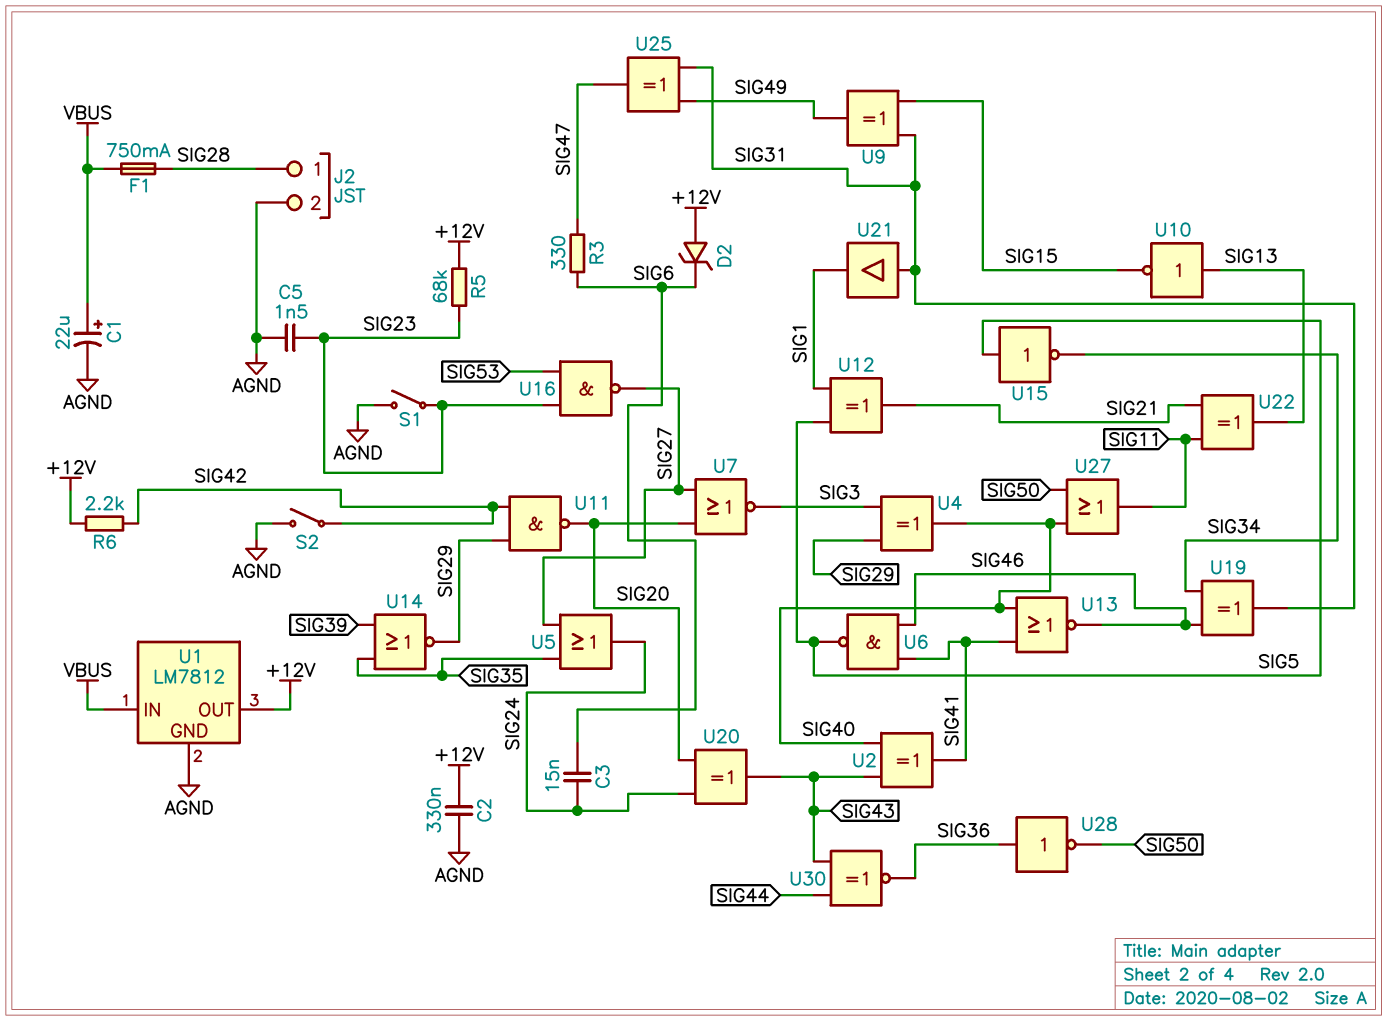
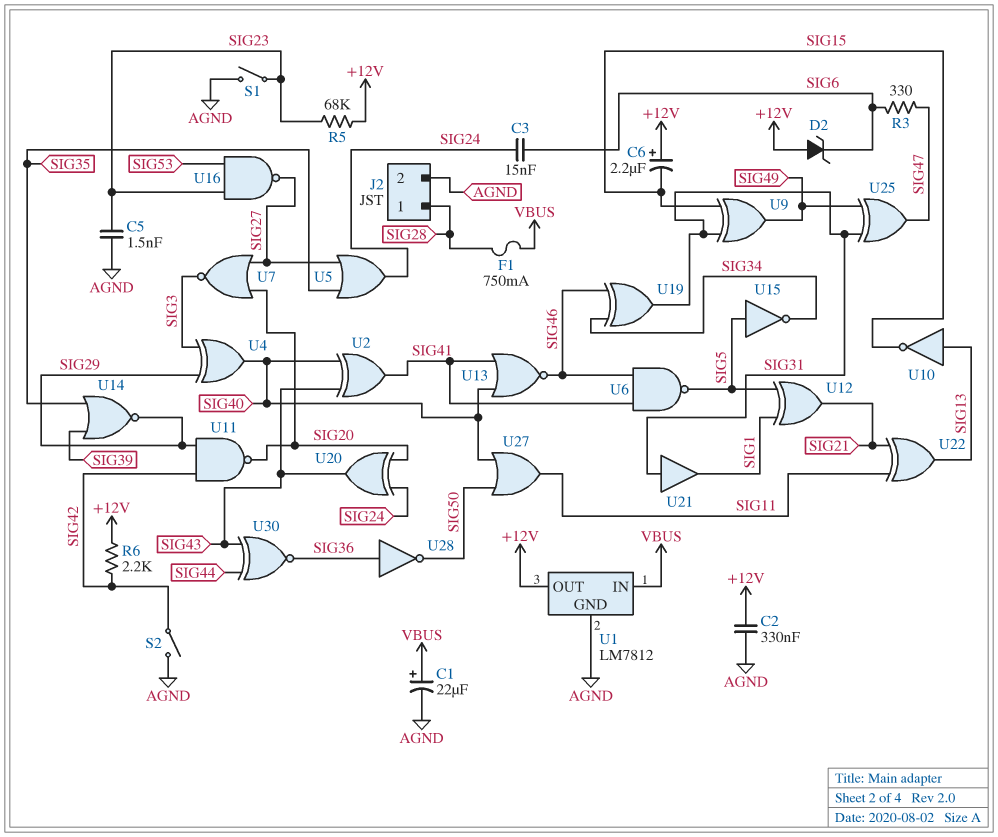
C6: none -> 2.2uF (plus +12V, minus SIG15)

